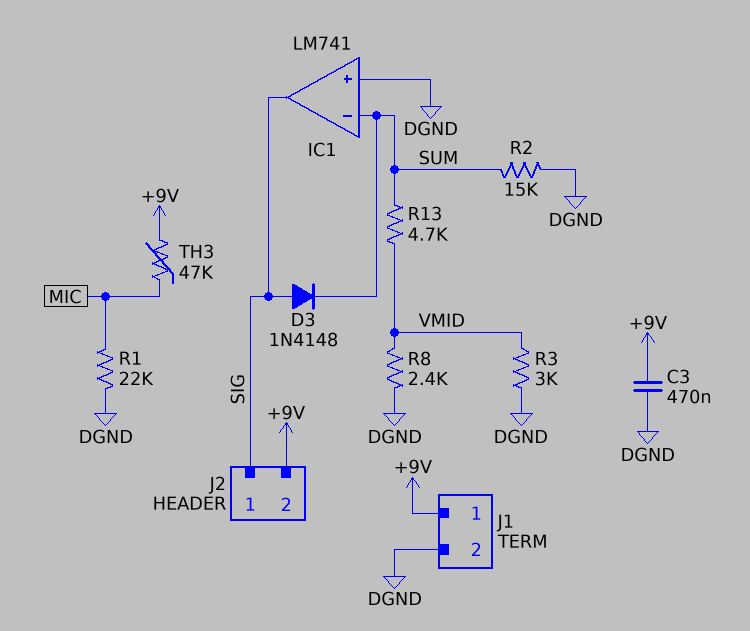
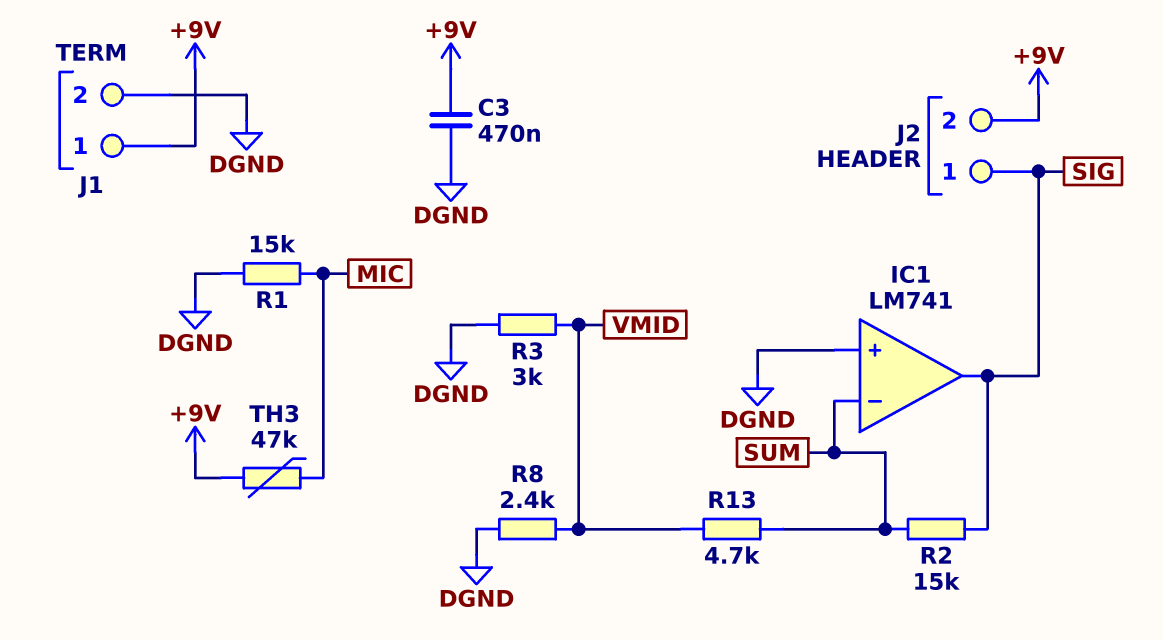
D3: diode 1N4148 (A SIG, K SUM) -> none
R1: 22k (DGND, MIC) -> 15k (DGND, MIC)
R2: 15k (DGND, SUM) -> 15k (SIG, SUM)

